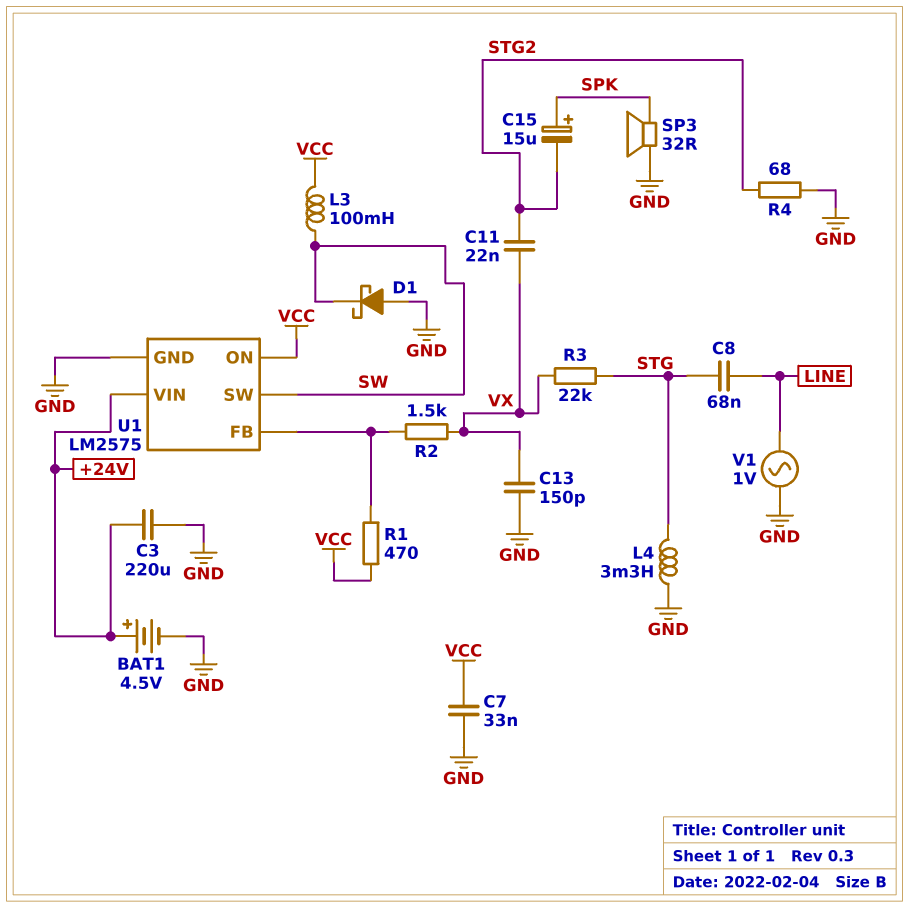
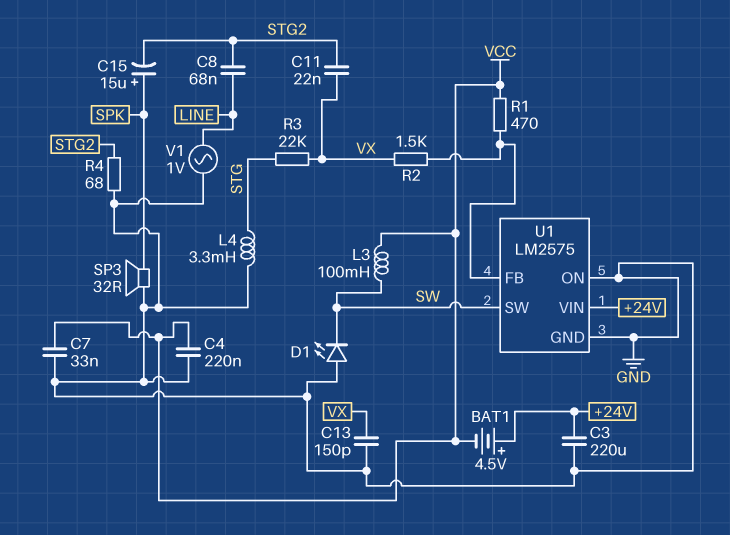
BAT1: 4.5V (plus +24V, minus GND) -> 4.5V (plus +24V, minus VCC)
C4: none -> 220nF (GND, VCC)
C8: 68nF (LINE, STG) -> 68nF (LINE, STG2)
D1: schottky (A GND, K SW) -> LED (A GND, K SW)
U1 pin ON: VCC -> GND

